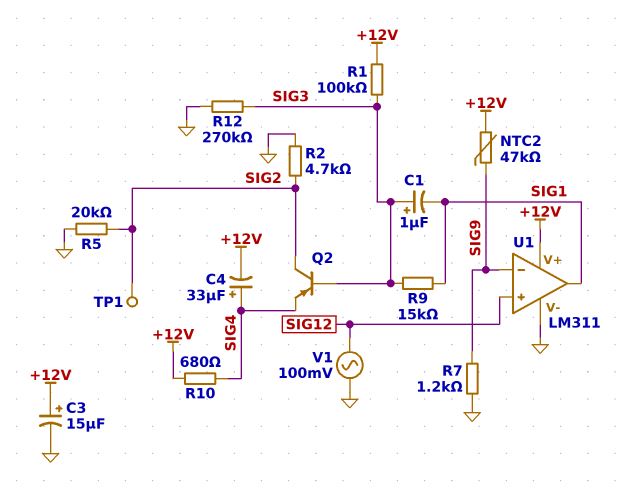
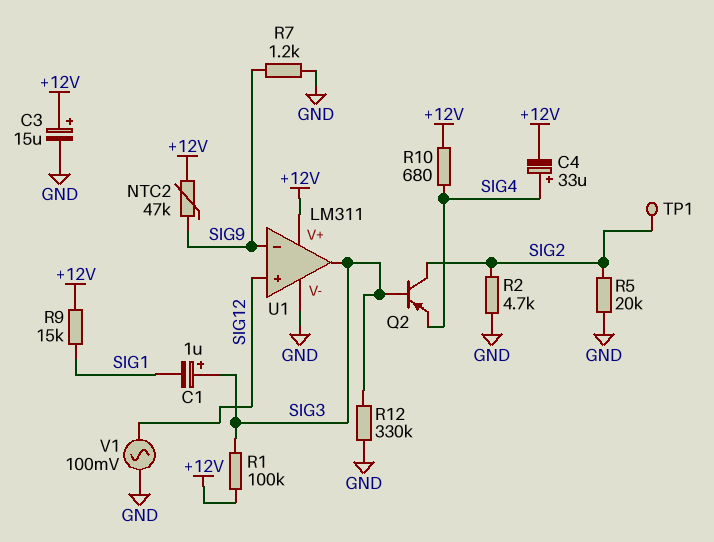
R9: 15k (SIG1, SIG3) -> 15k (+12V, SIG1)
R12: 270k (GND, SIG3) -> 330k (GND, SIG3)
U1 pin out: SIG1 -> SIG3

